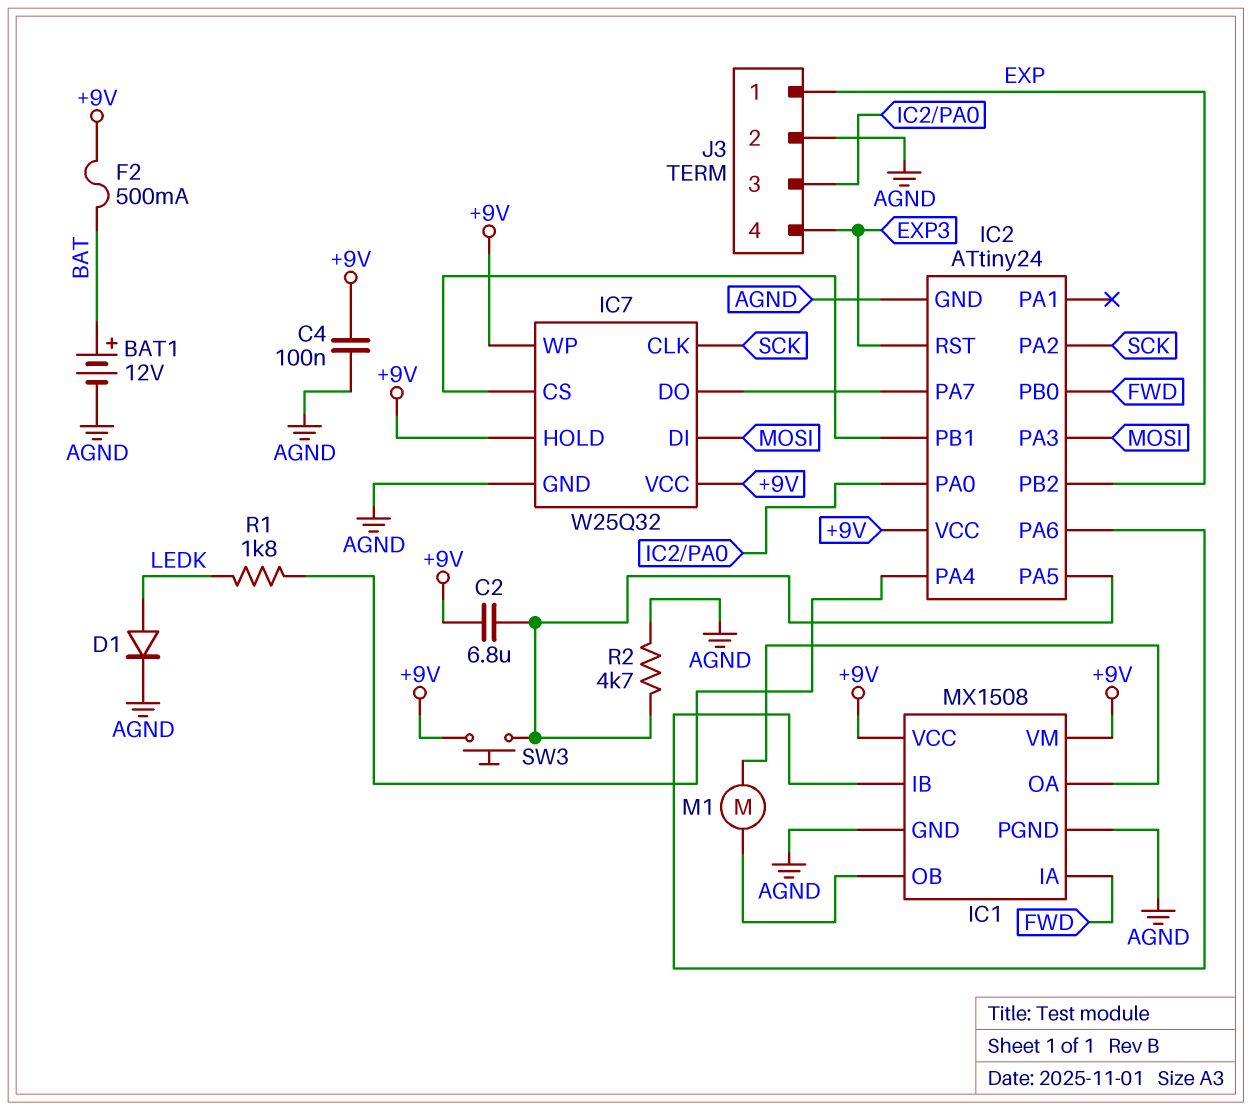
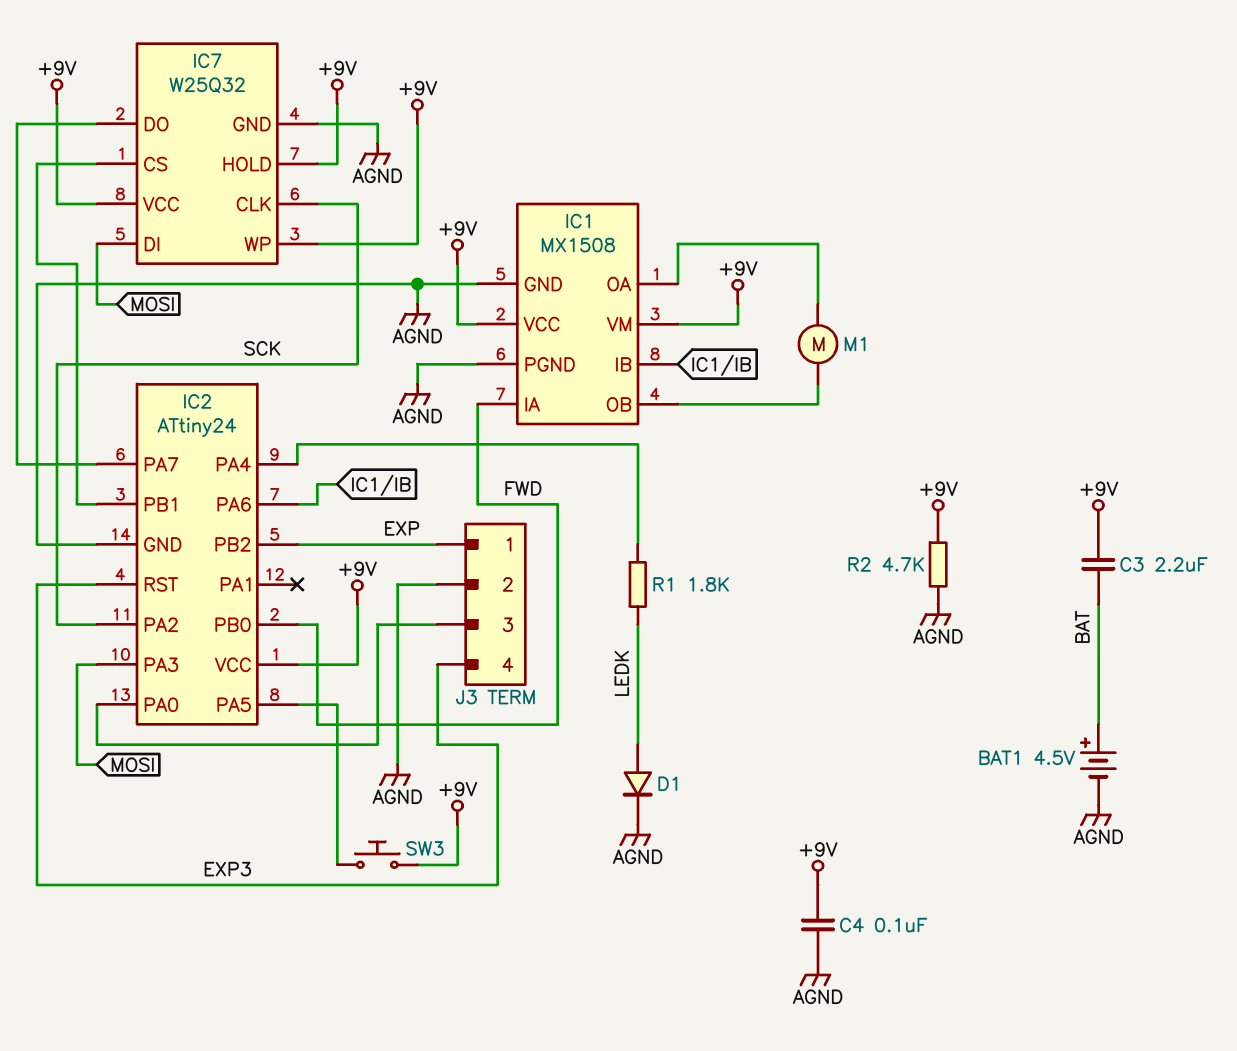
BAT1: 12V (plus BAT, minus AGND) -> 4.5V (plus BAT, minus AGND)
C2: 6.8uF (+9V, IC2/PA5) -> none
C3: none -> 2.2uF (+9V, BAT)
F2: 500mA (+9V, BAT) -> none
R2: 4.7k (AGND, IC2/PA5) -> 4.7k (+9V, AGND)

